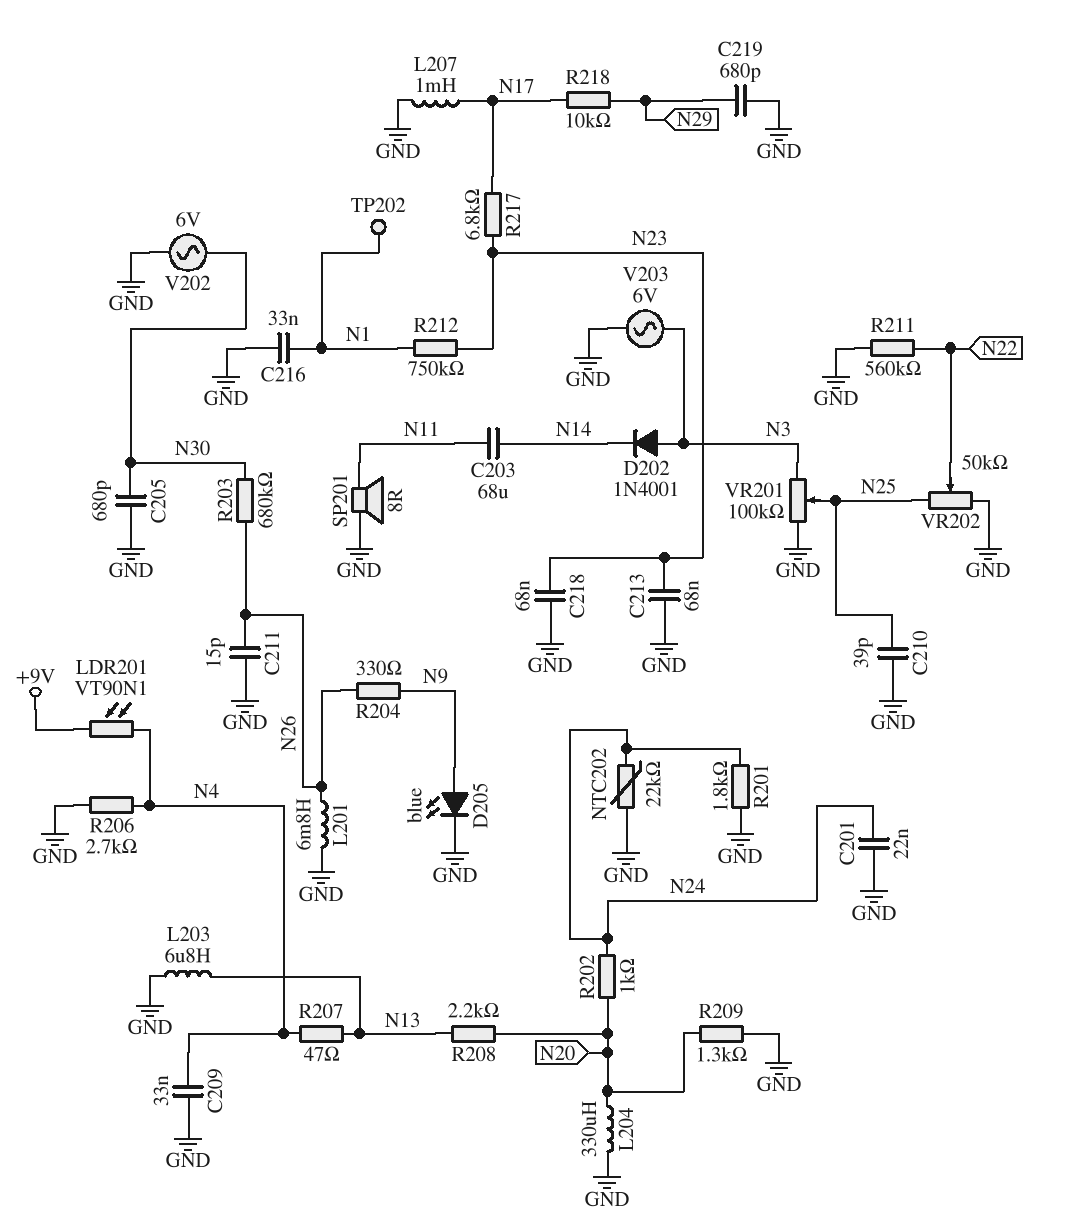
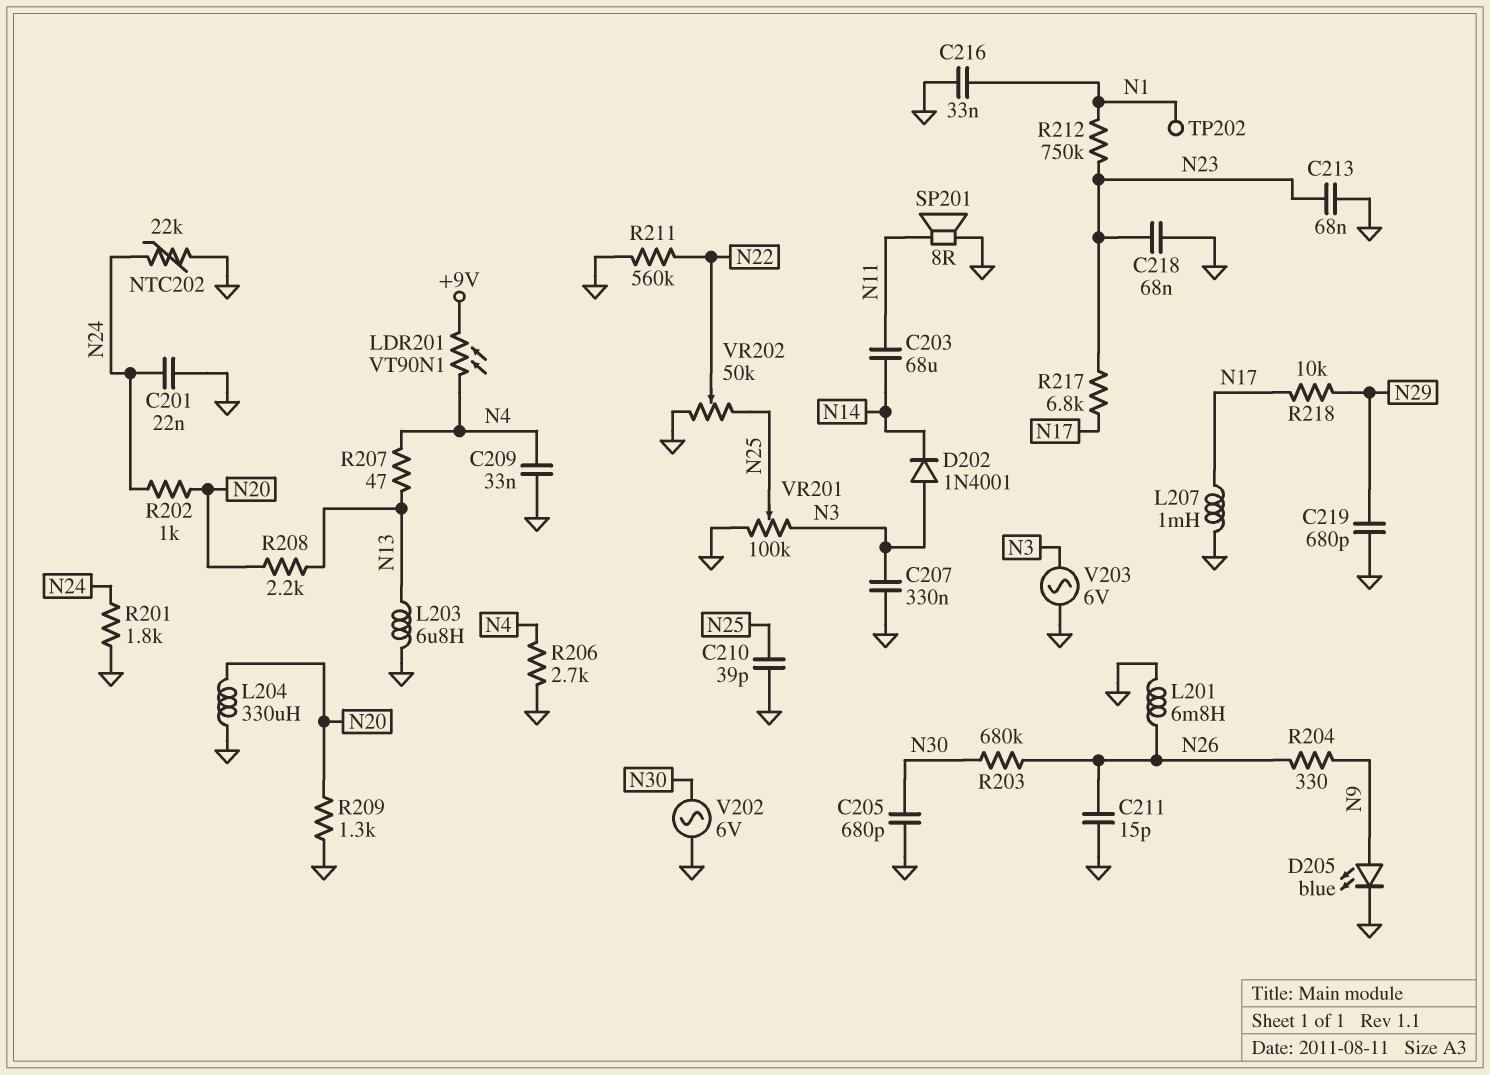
C207: none -> 330nF (GND, N3)

